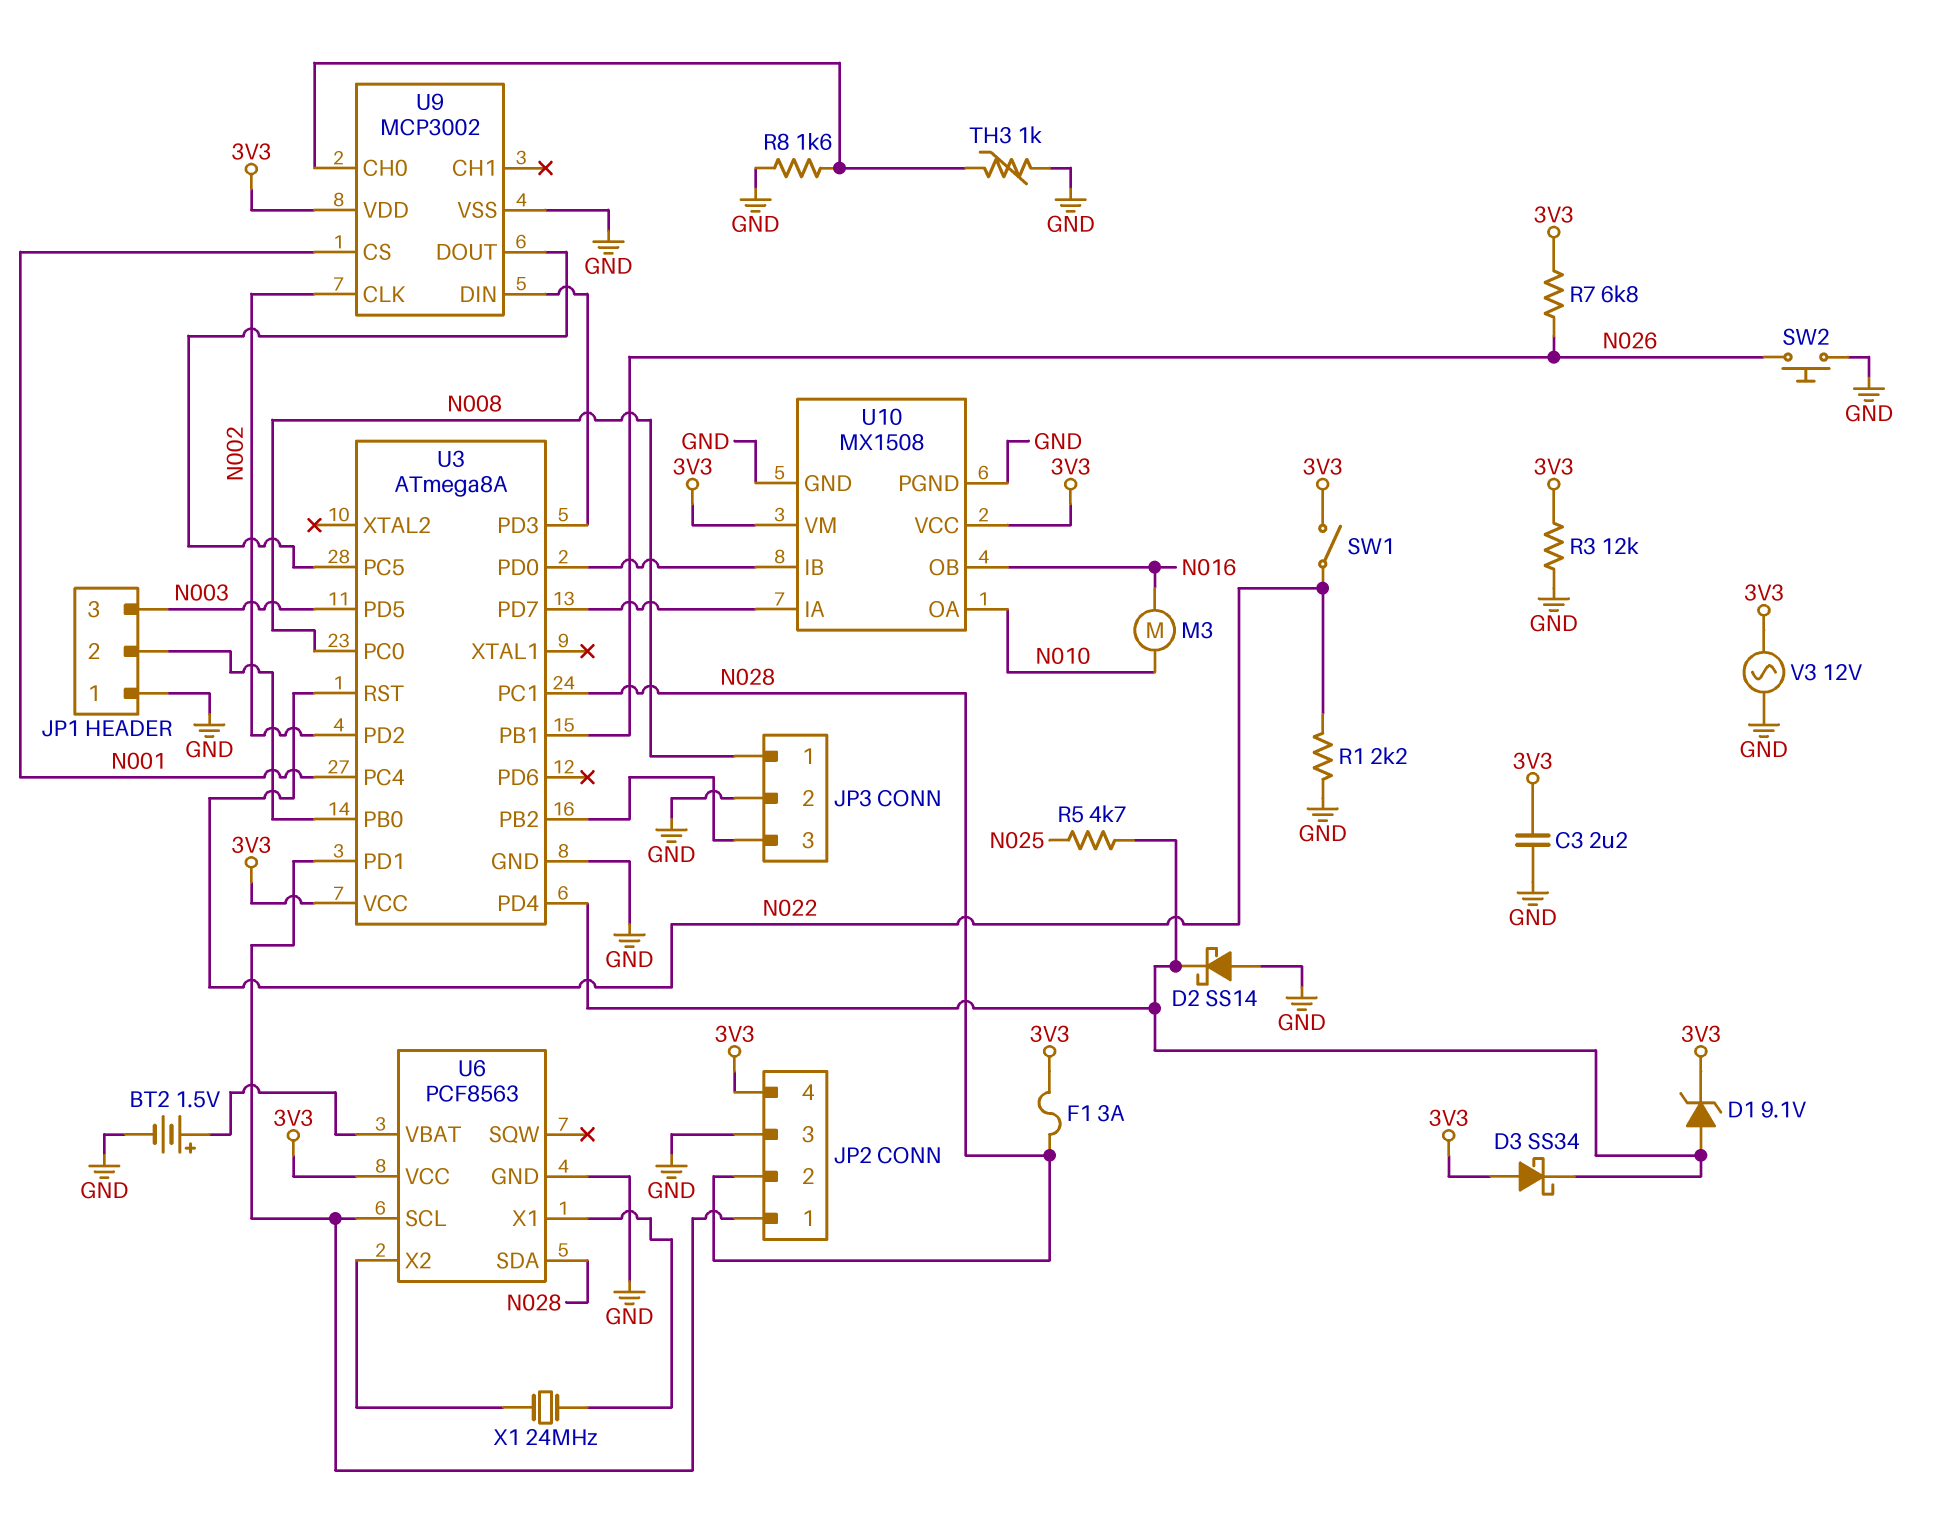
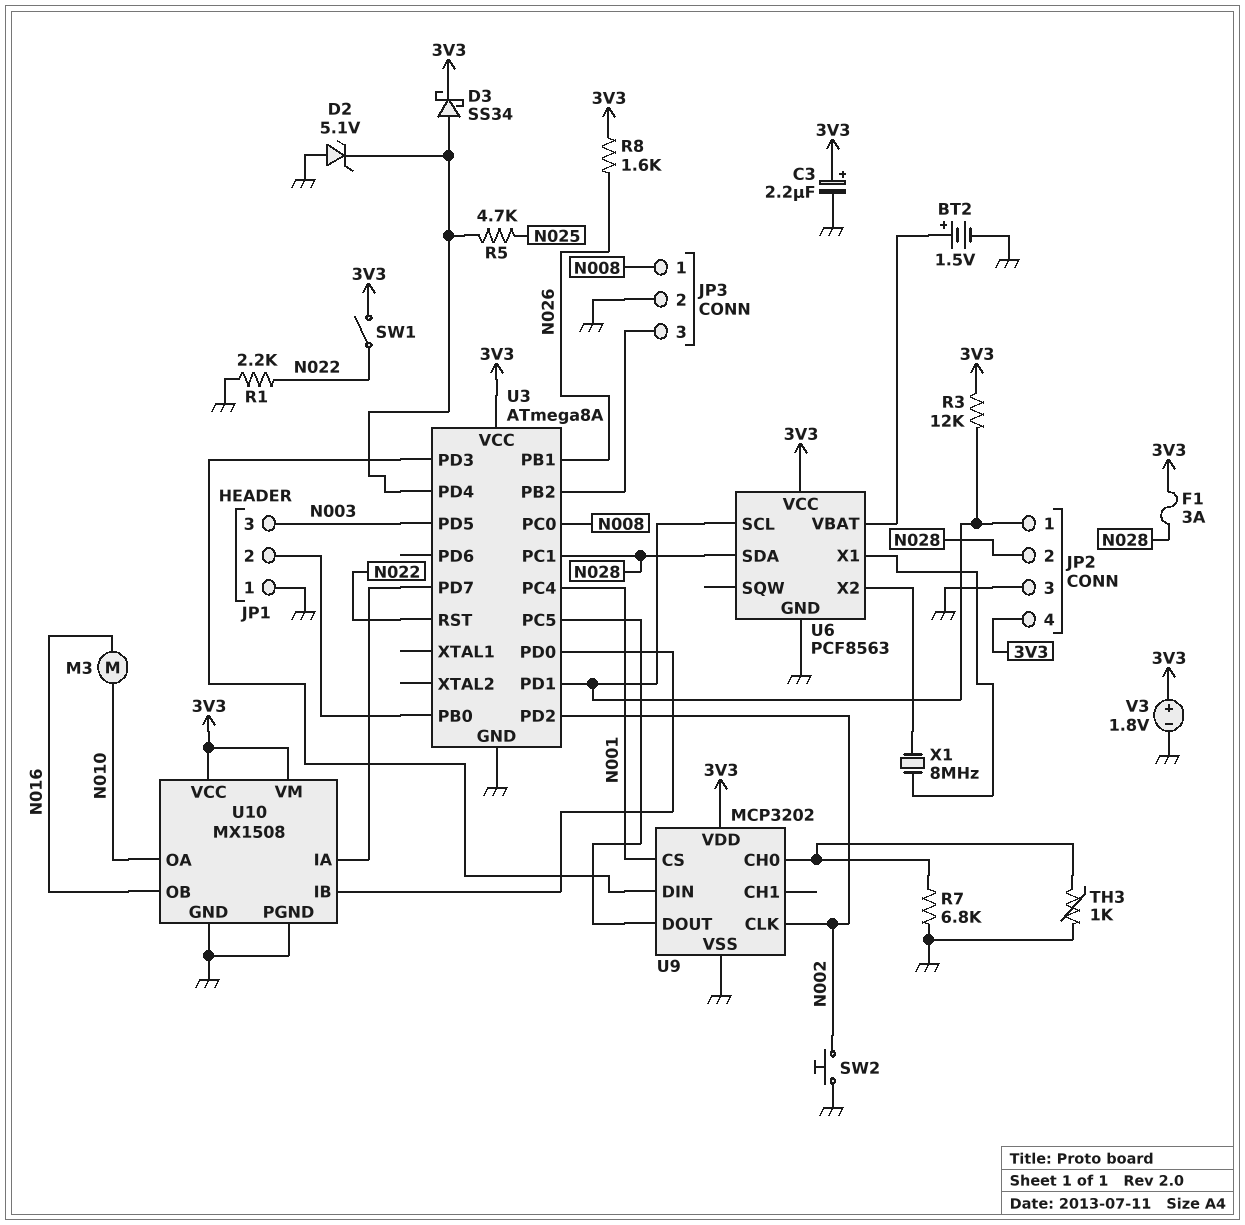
C3: 2.2uF (3V3, GND) -> 2.2uF (plus 3V3, minus GND)
D1: zener 9.1V (A U3/PD4, K 3V3) -> none
D2: schottky SS14 (A GND, K U3/PD4) -> zener 5.1V (A GND, K U3/PD4)
D3: schottky SS34 (A 3V3, K U3/PD4) -> schottky SS34 (A U3/PD4, K 3V3)
R3: 12k (3V3, GND) -> 12k (3V3, JP2/1)
R7: 6.8k (3V3, N026) -> 6.8k (GND, U9/CH0)
R8: 1.6k (GND, U9/CH0) -> 1.6k (3V3, N026)
SW2: button (GND, N026) -> button (GND, N002)
U9: MCP3002 -> MCP3202
V3: AC 12V (3V3, GND) -> 1.8V (plus 3V3, minus GND)
X1: 24MHz (U6/X1, U6/X2) -> 8MHz (U6/X1, U6/X2)

